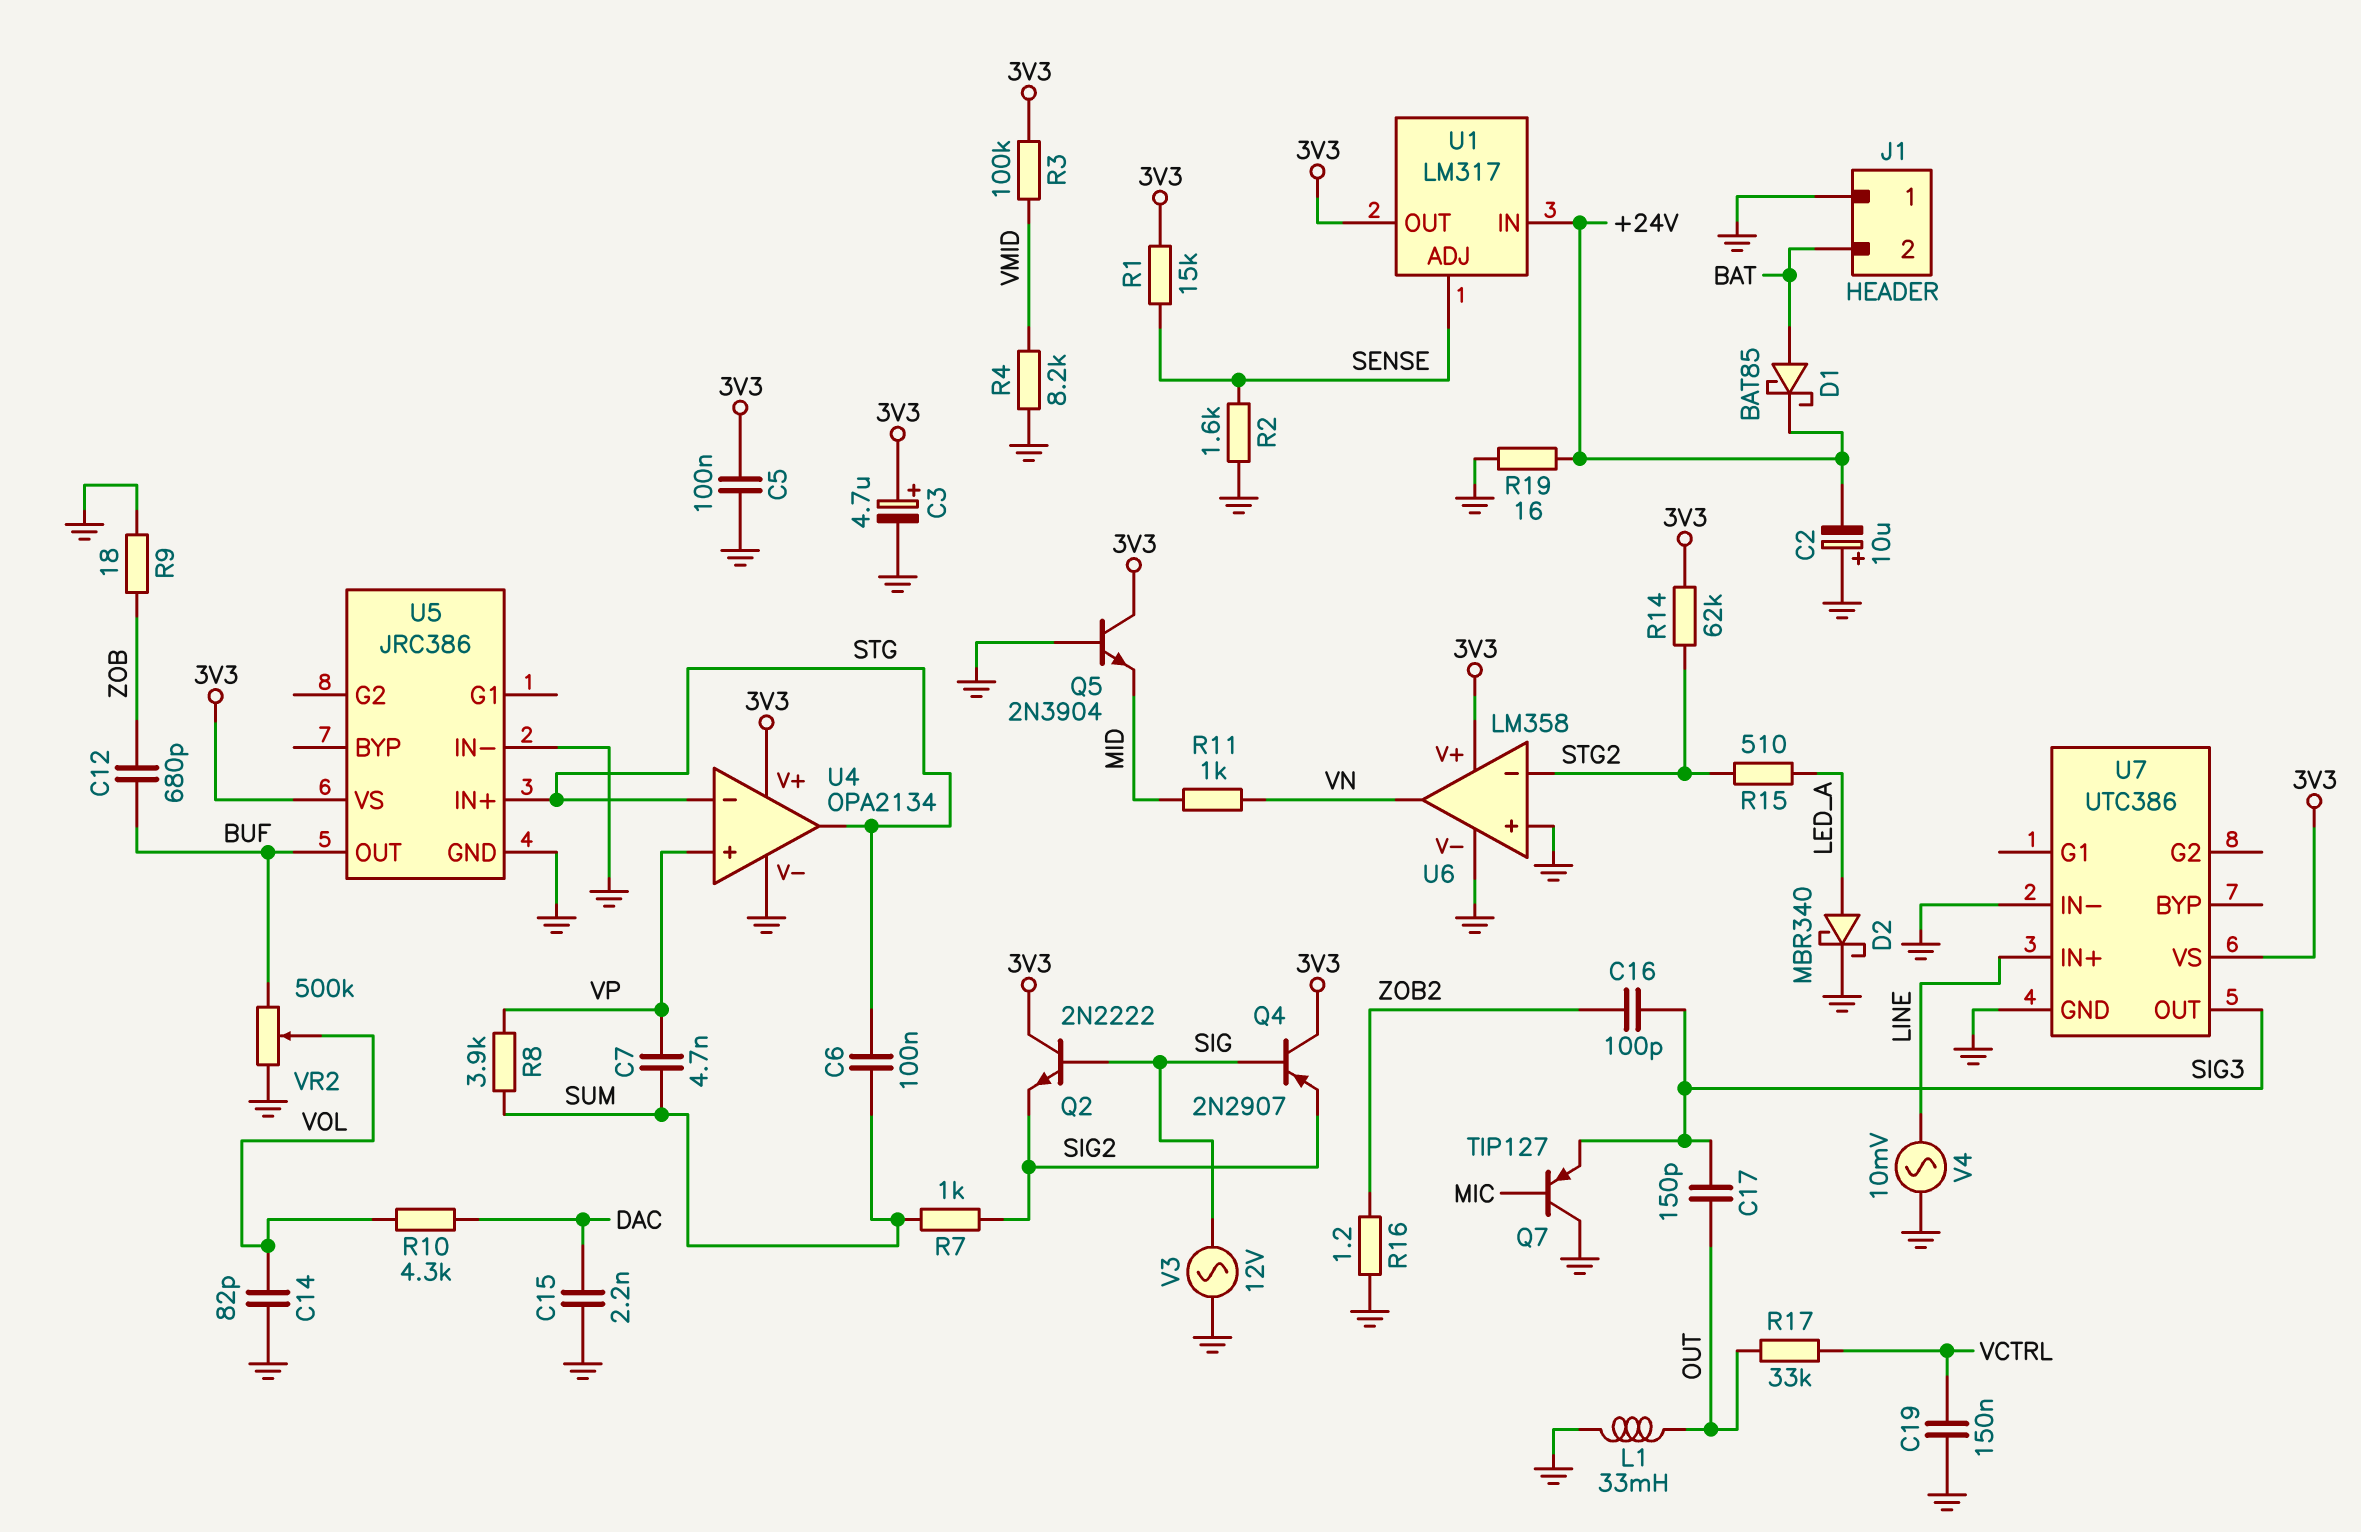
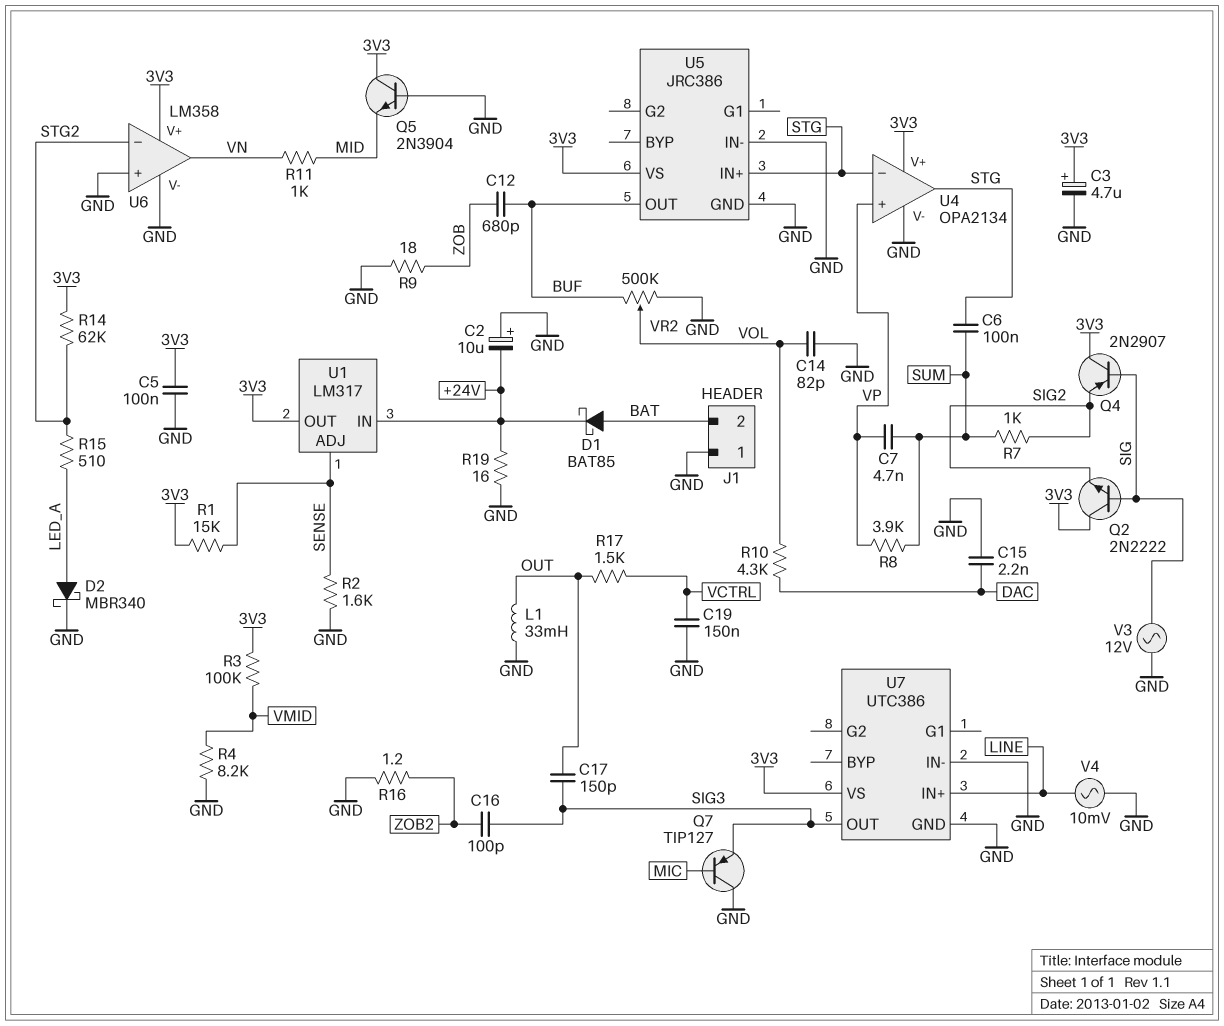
R17: 33k (OUT, VCTRL) -> 1.5k (OUT, VCTRL)

